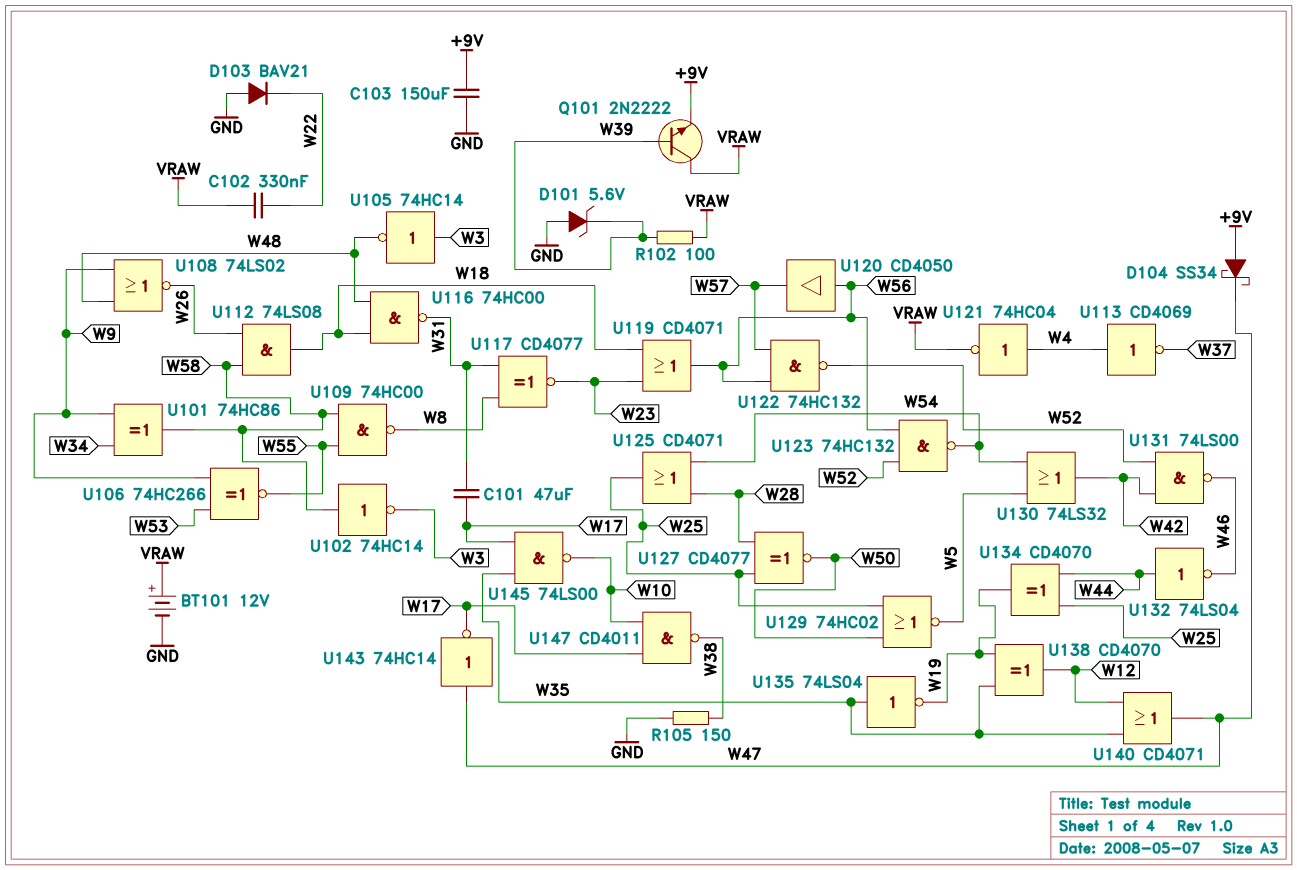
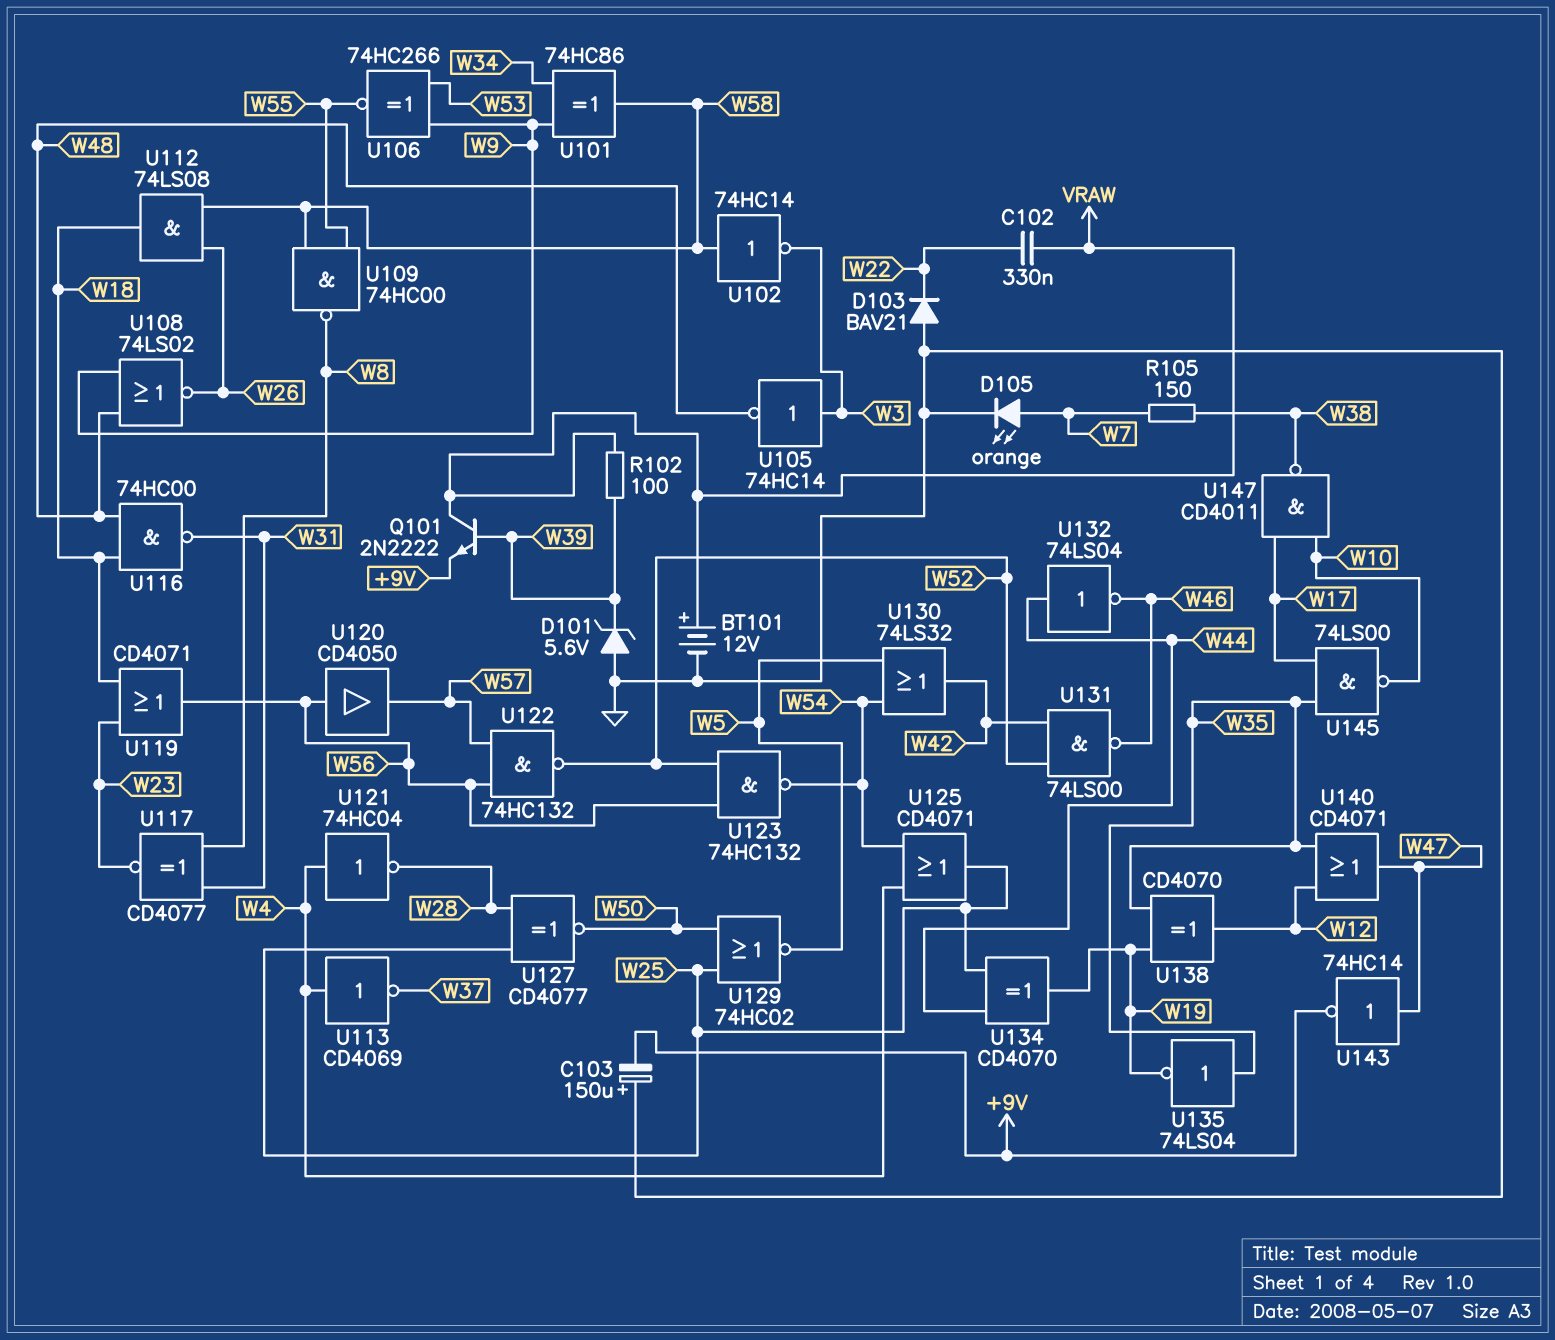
C101: 47uF (W17, W31) -> none
C103: 150uF (+9V, GND) -> 150uF (plus GND, minus +9V)
D104: schottky SS34 (A +9V, K W47) -> none
D105: none -> LED orange (A W7, K GND)
R105: 150 (GND, W38) -> 150 (W7, W38)
U121: NOT 74HC04 (in W4, out VRAW) -> NOT 74HC04 (in W4, out W28)
U125: OR CD4071 (in W28, in W54, out W25) -> OR CD4071 (in W4, in W54, out W25)
U143: NOT 74HC14 (in W47, out W17) -> NOT 74HC14 (in W47, out +9V)

